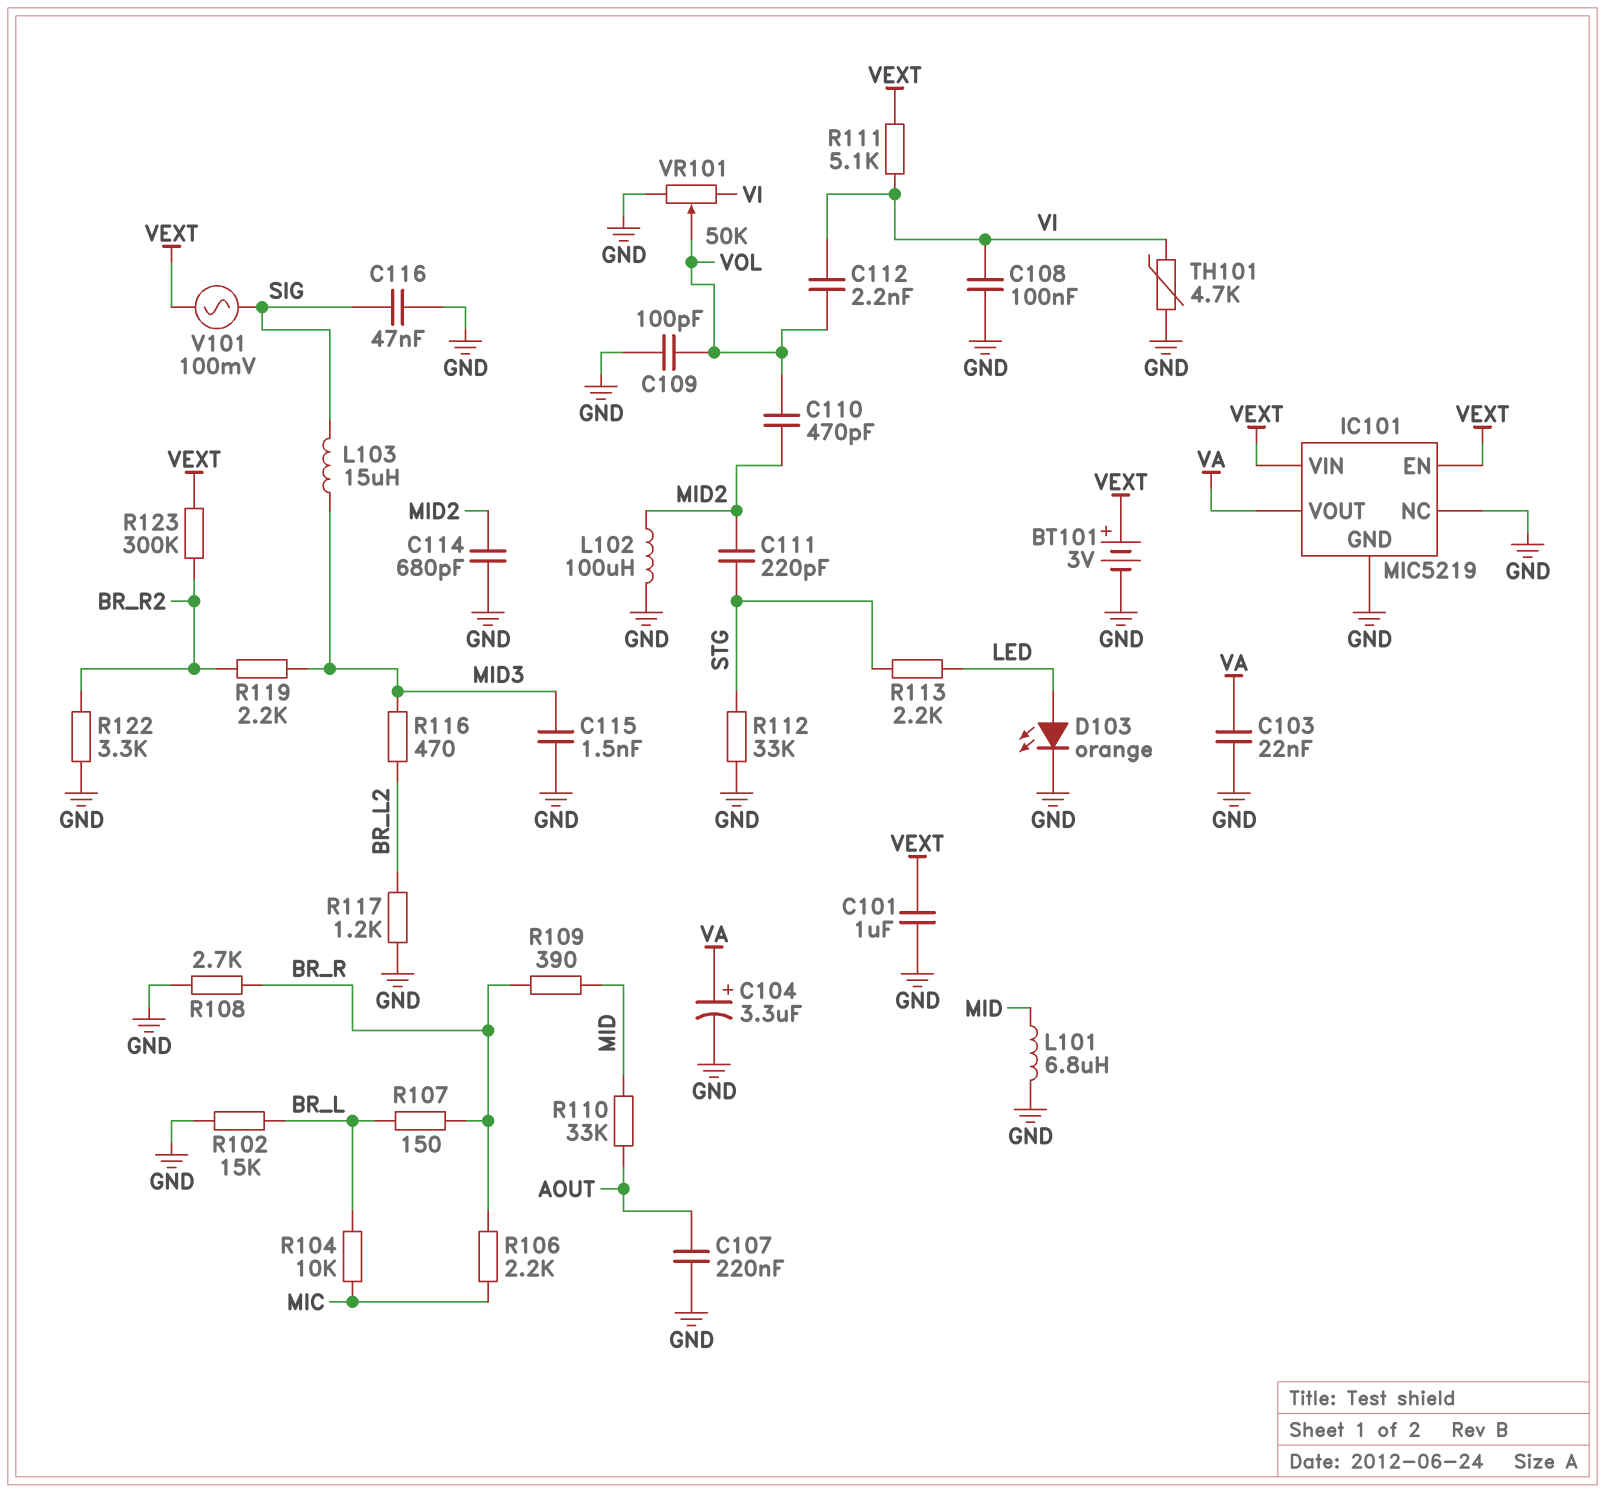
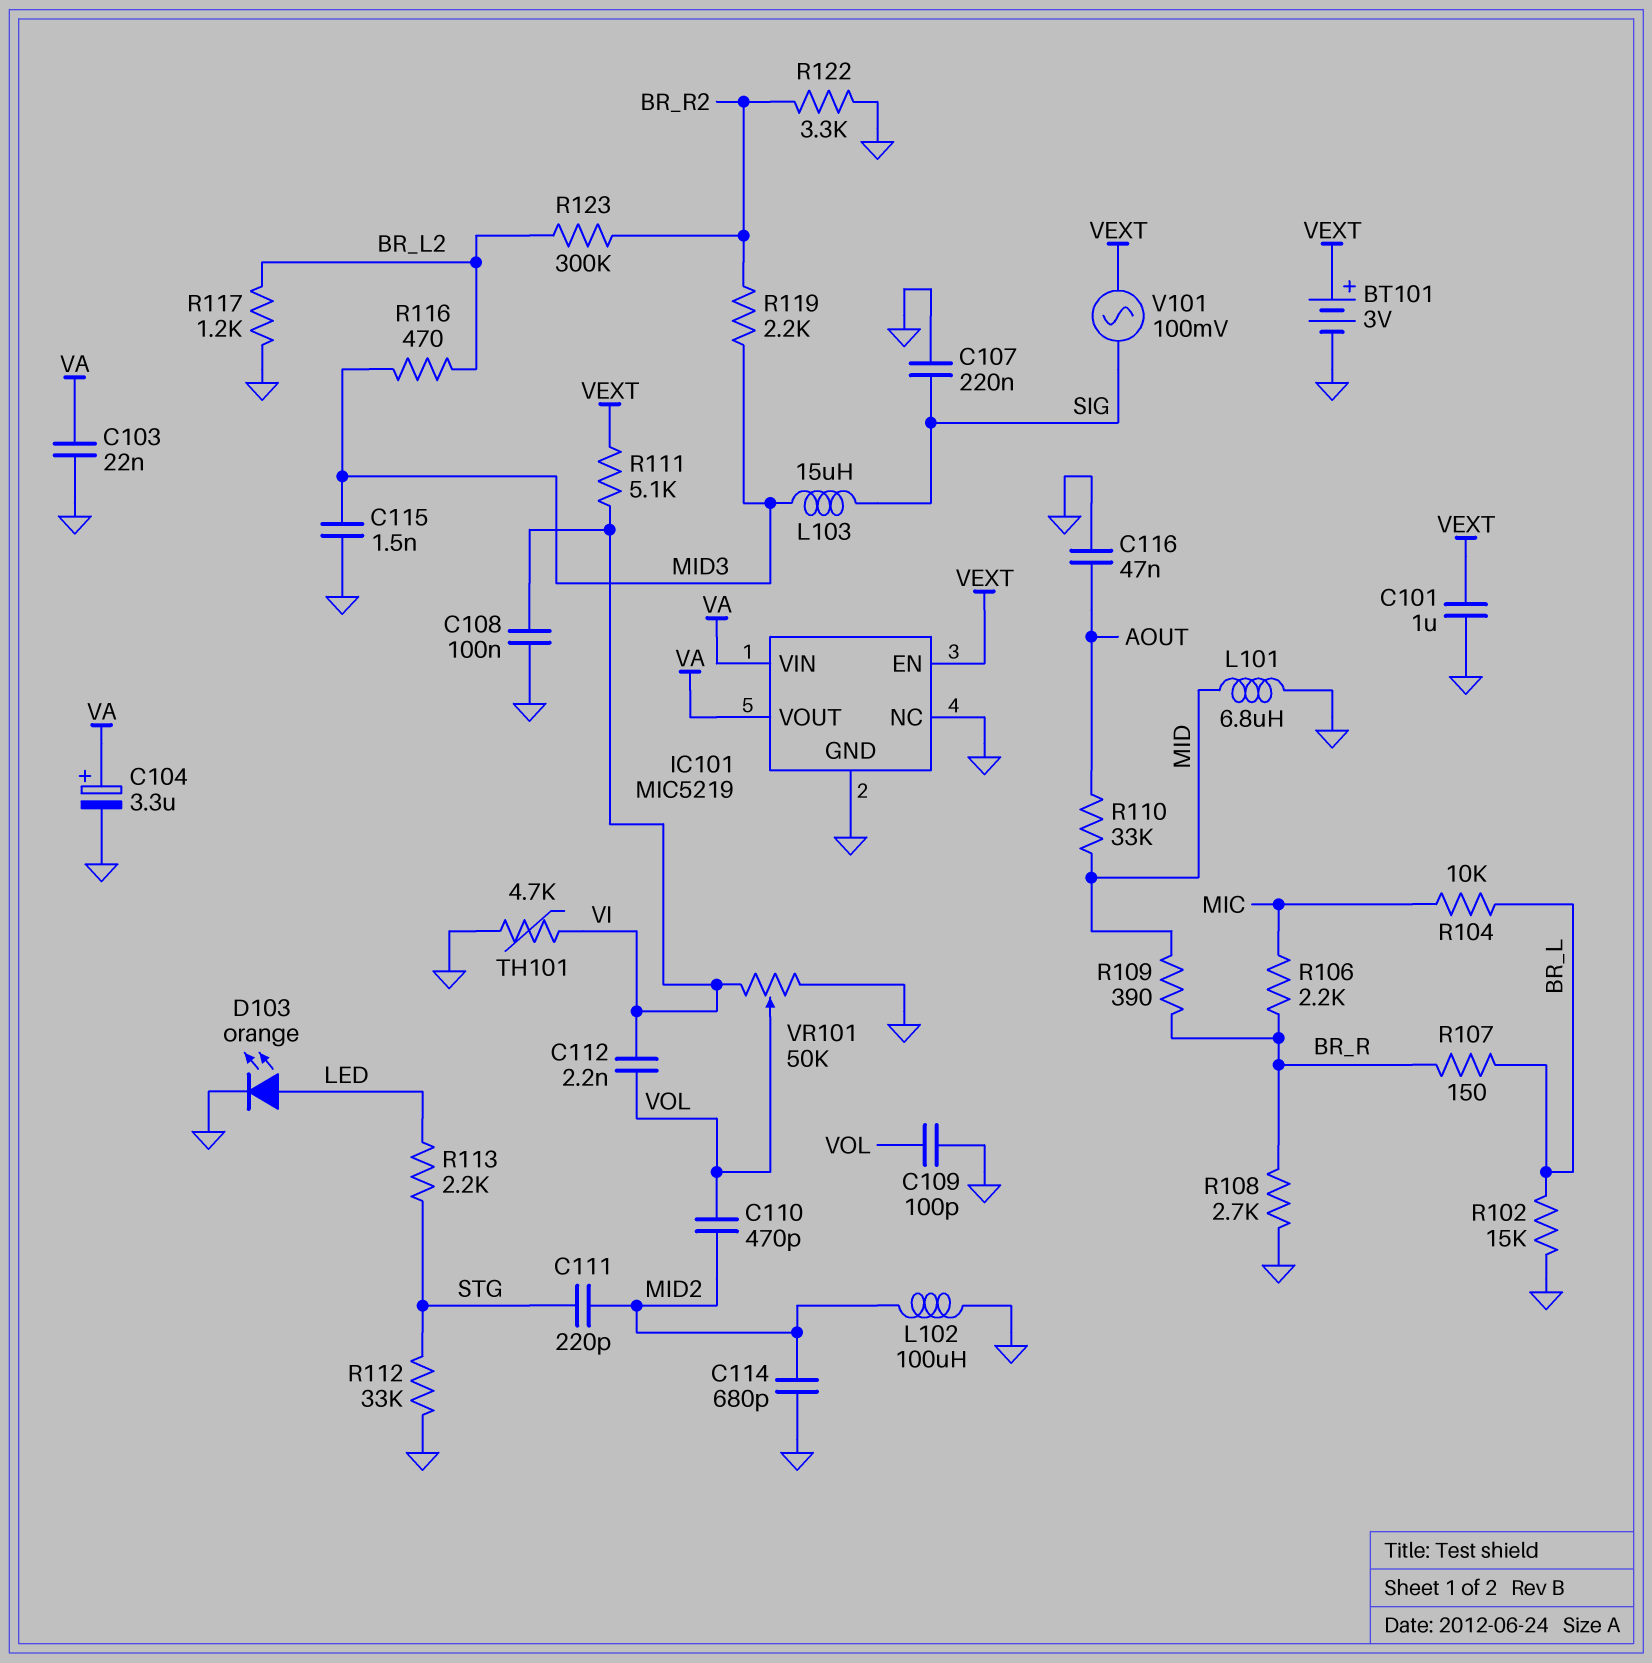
C107: 220nF (AOUT, GND) -> 220nF (GND, SIG)
C116: 47nF (GND, SIG) -> 47nF (AOUT, GND)
IC101 pin VIN: VEXT -> VA
R123: 300k (BR_R2, VEXT) -> 300k (BR_L2, BR_R2)

